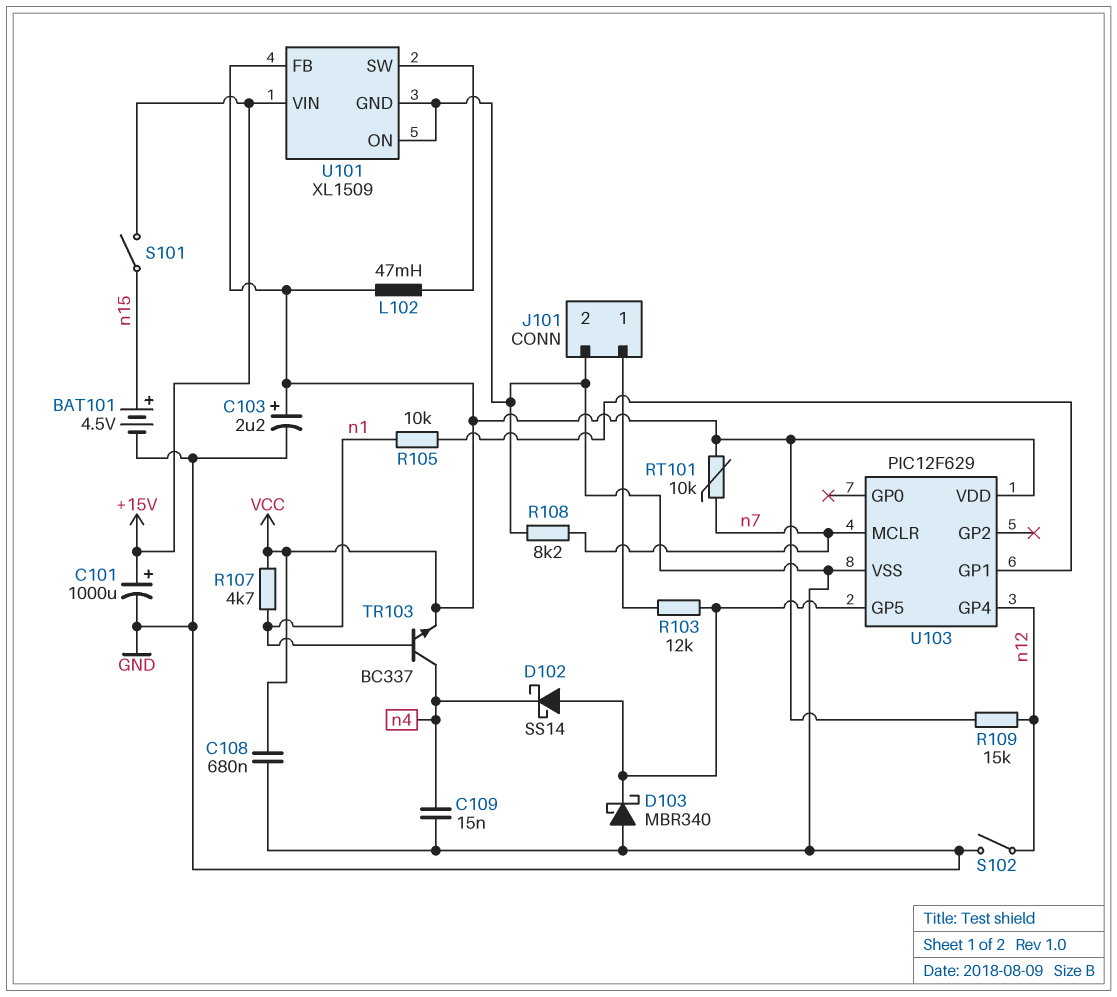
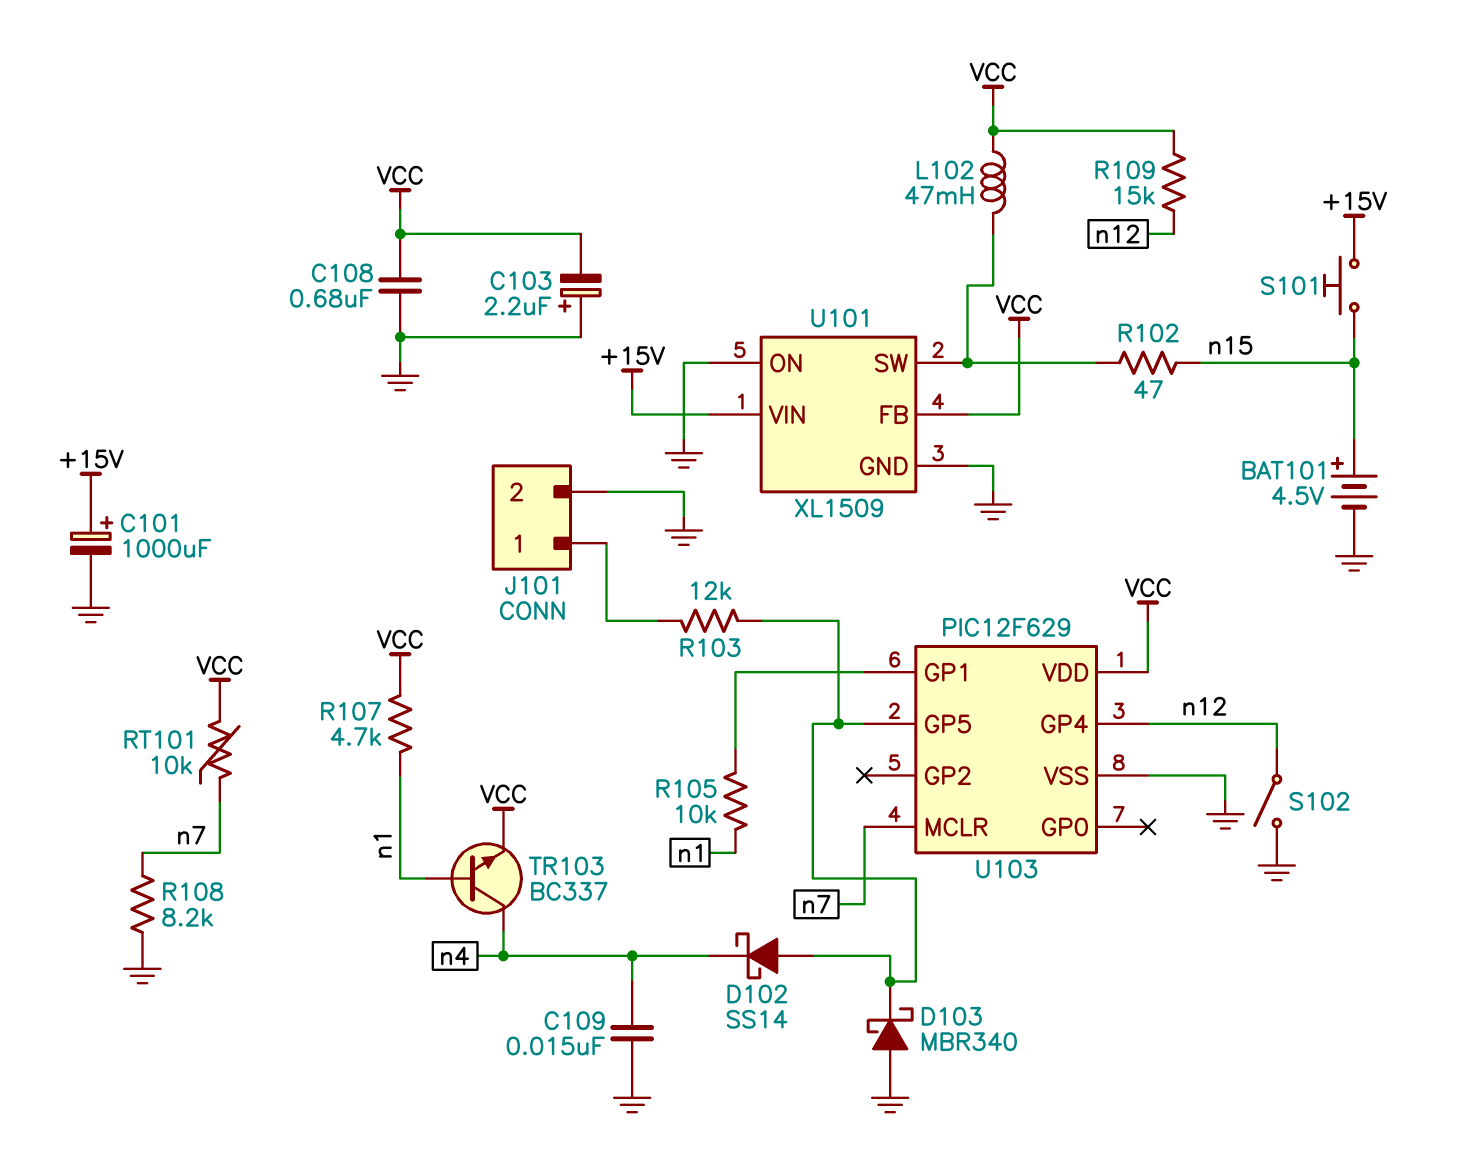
C103: 2.2uF (plus VCC, minus GND) -> 2.2uF (plus GND, minus VCC)
R102: none -> 47 (U101/SW, n15)
S101: switch (+15V, n15) -> button (+15V, n15)

